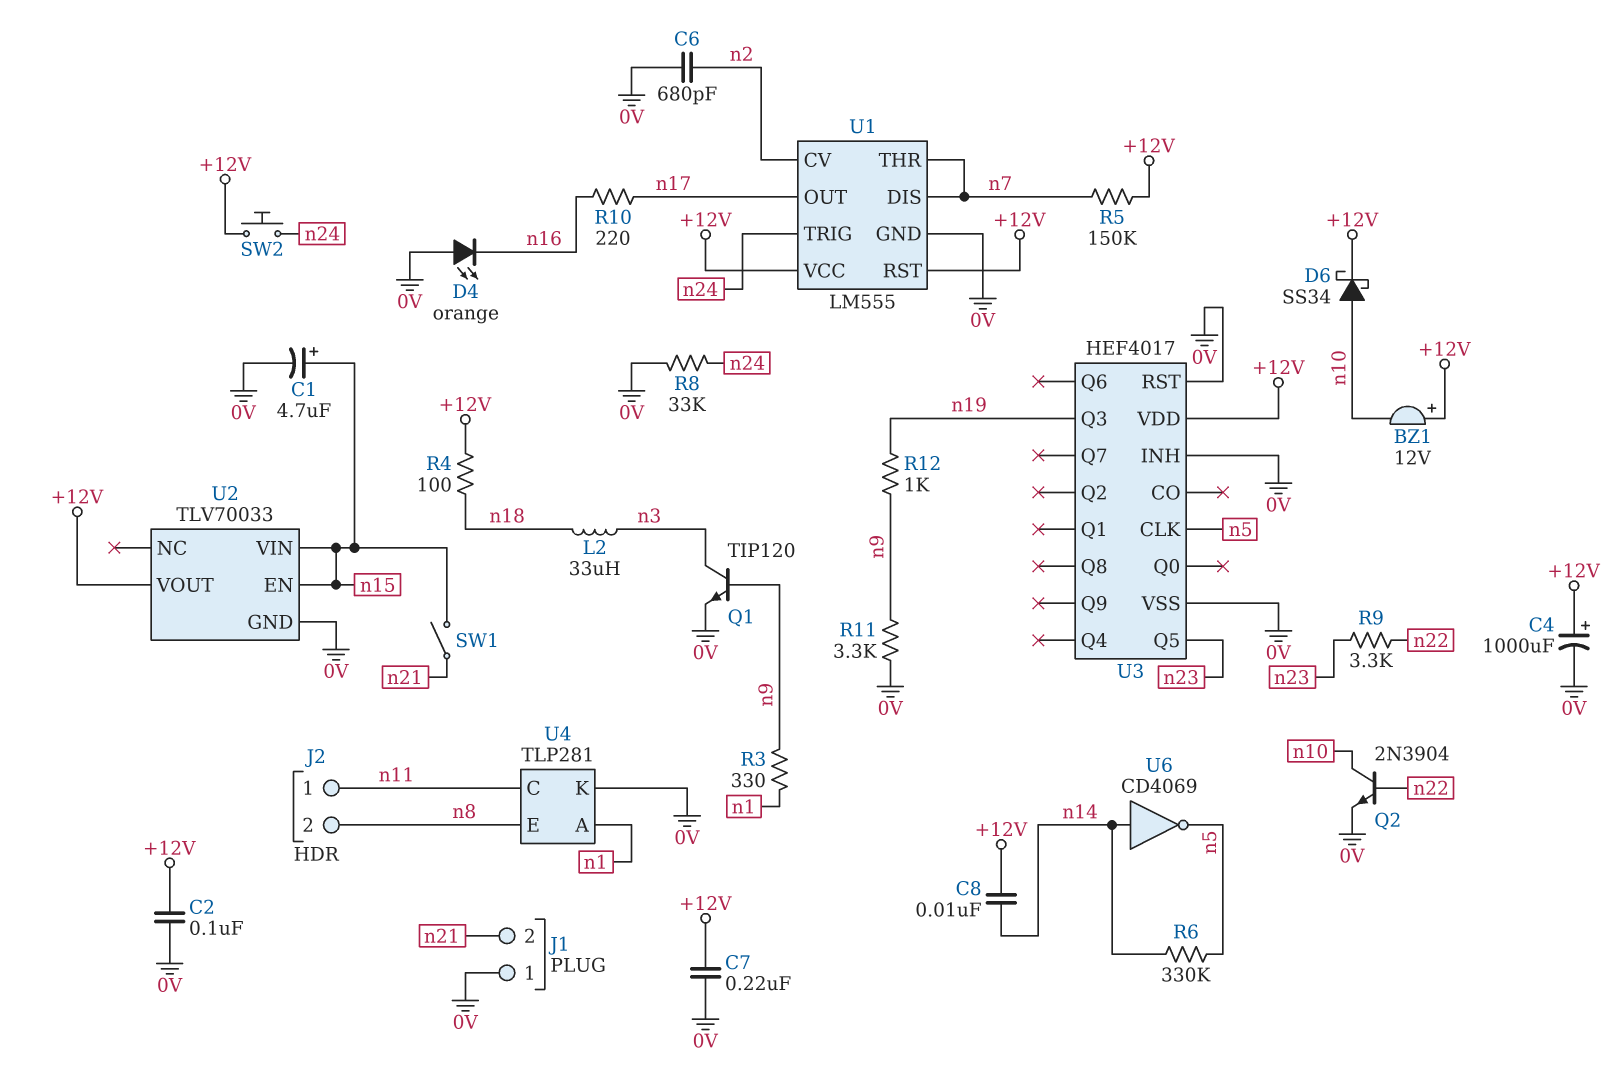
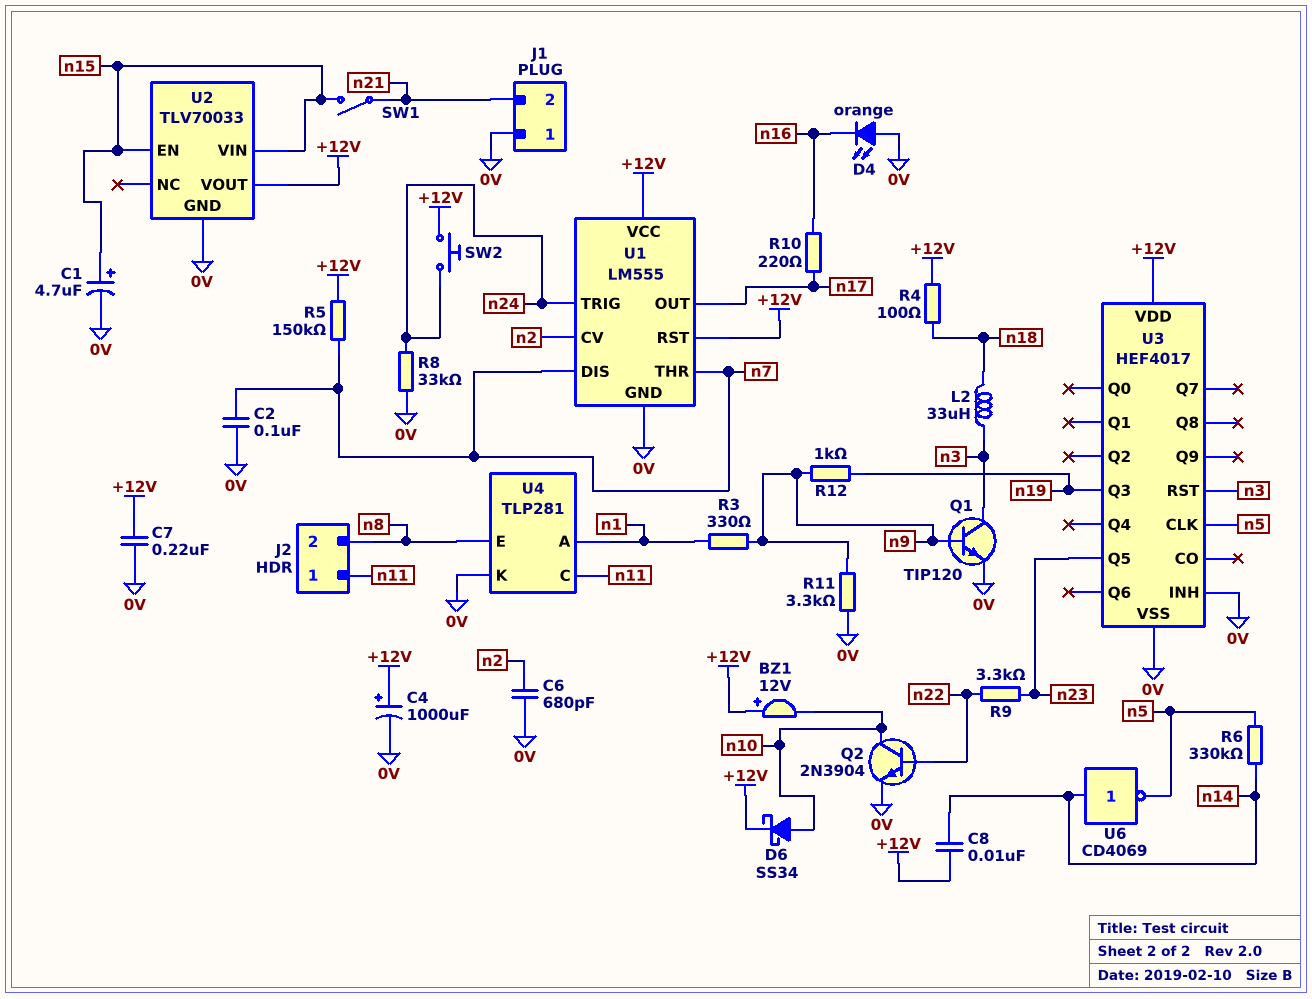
C2: 100nF (+12V, 0V) -> 100nF (0V, n7)
U3 pin RST: 0V -> n3

